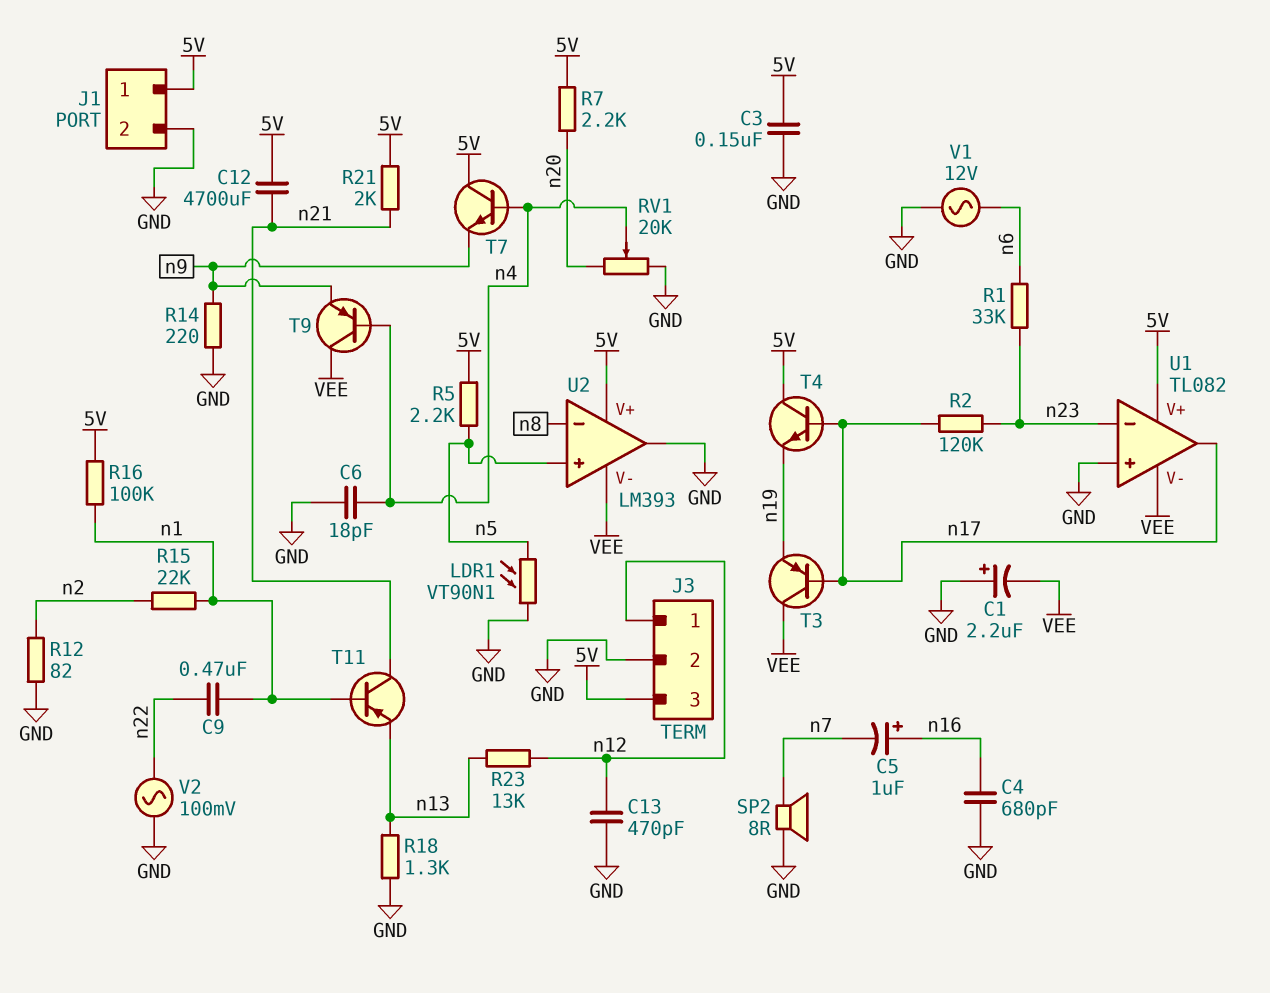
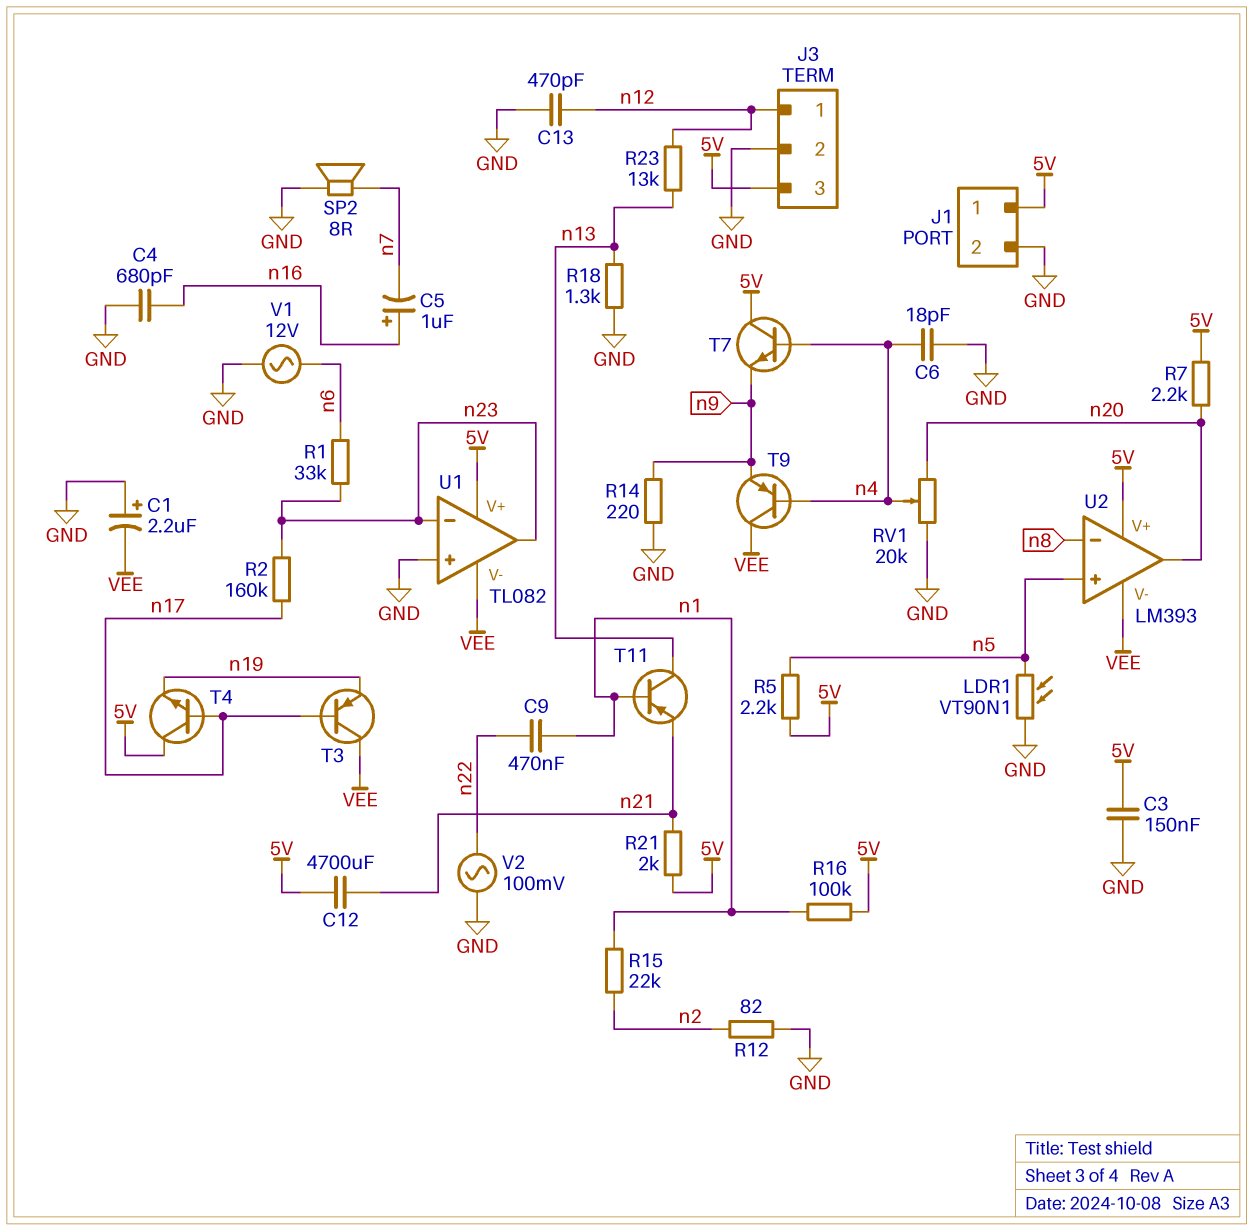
R2: 120k (n17, n23) -> 160k (n17, n23)
T11: PNP (B n1, C n21, E n13) -> PNP (B n1, C n13, E n21)
U1 pin out: n17 -> n23
U2 pin out: GND -> n20

